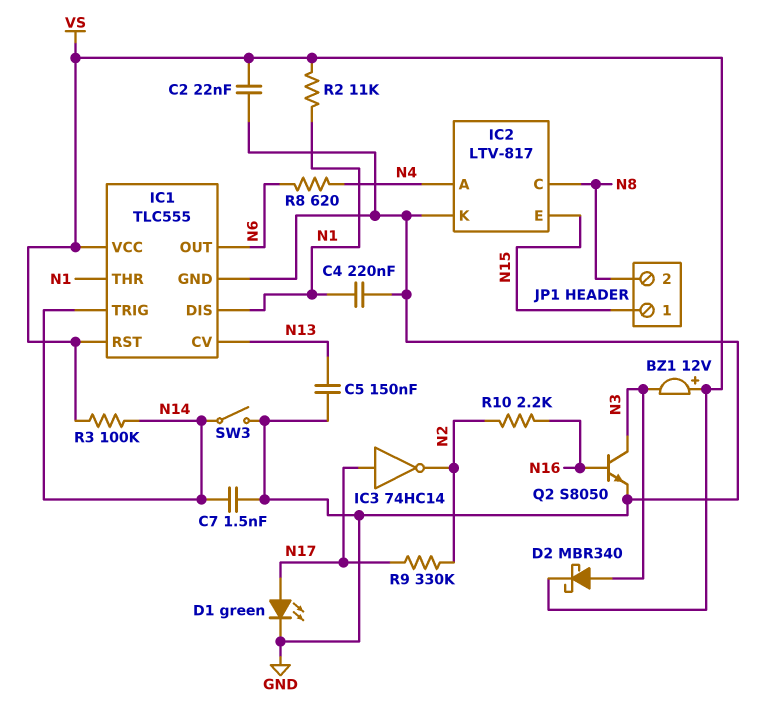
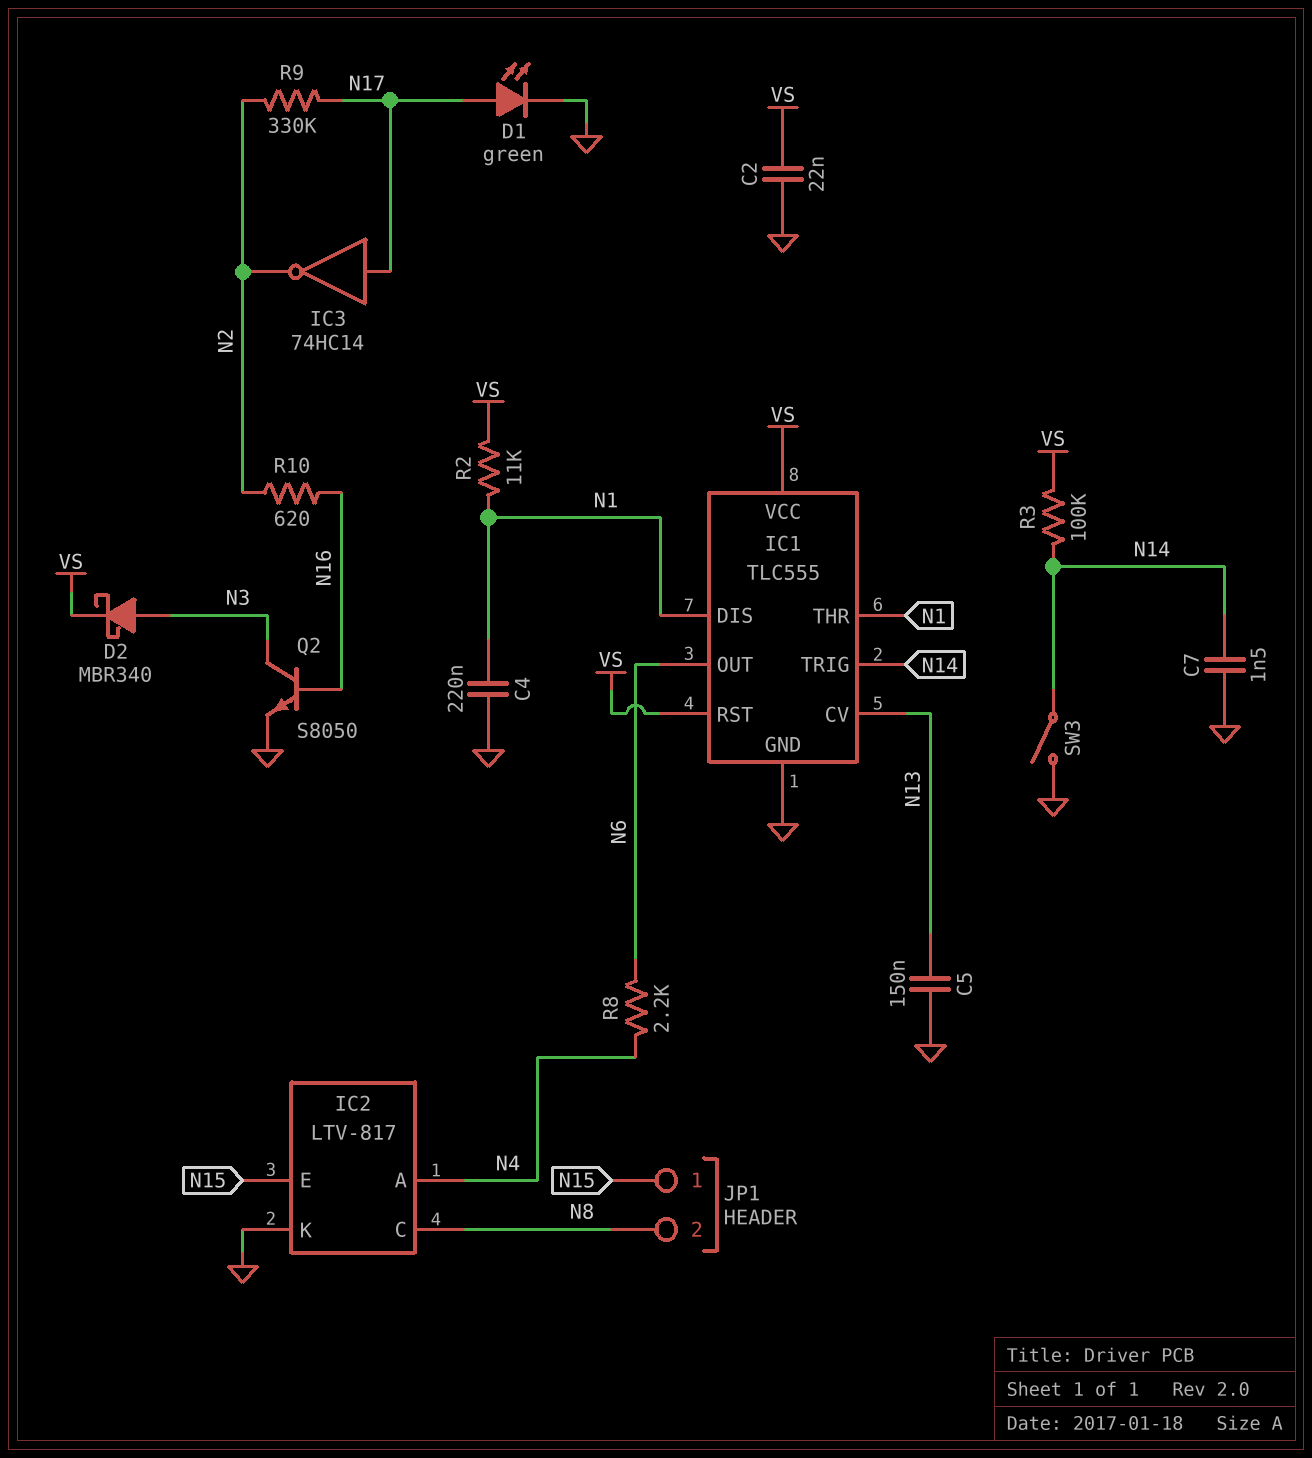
BZ1: buzzer 12V (plus VS, minus N3) -> none
R8: 620 (N4, N6) -> 2.2k (N4, N6)
R10: 2.2k (N2, N16) -> 620 (N2, N16)

